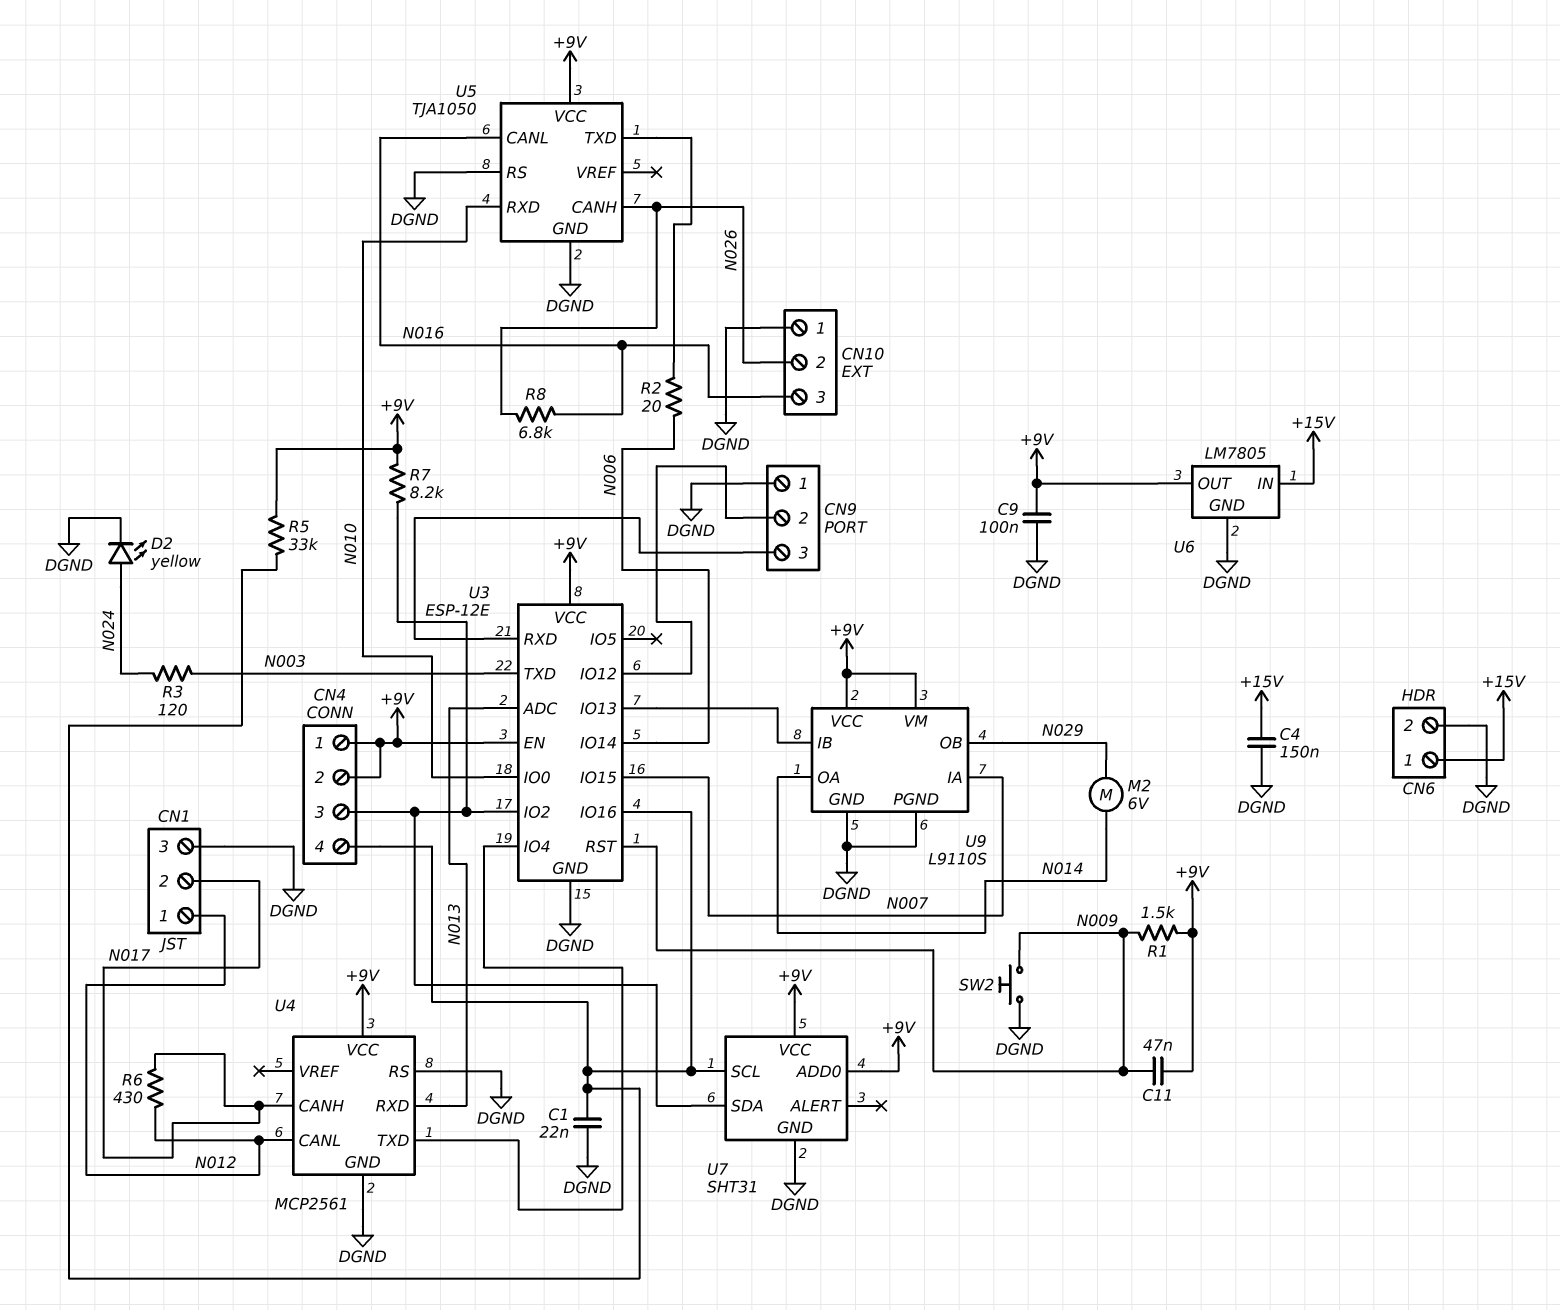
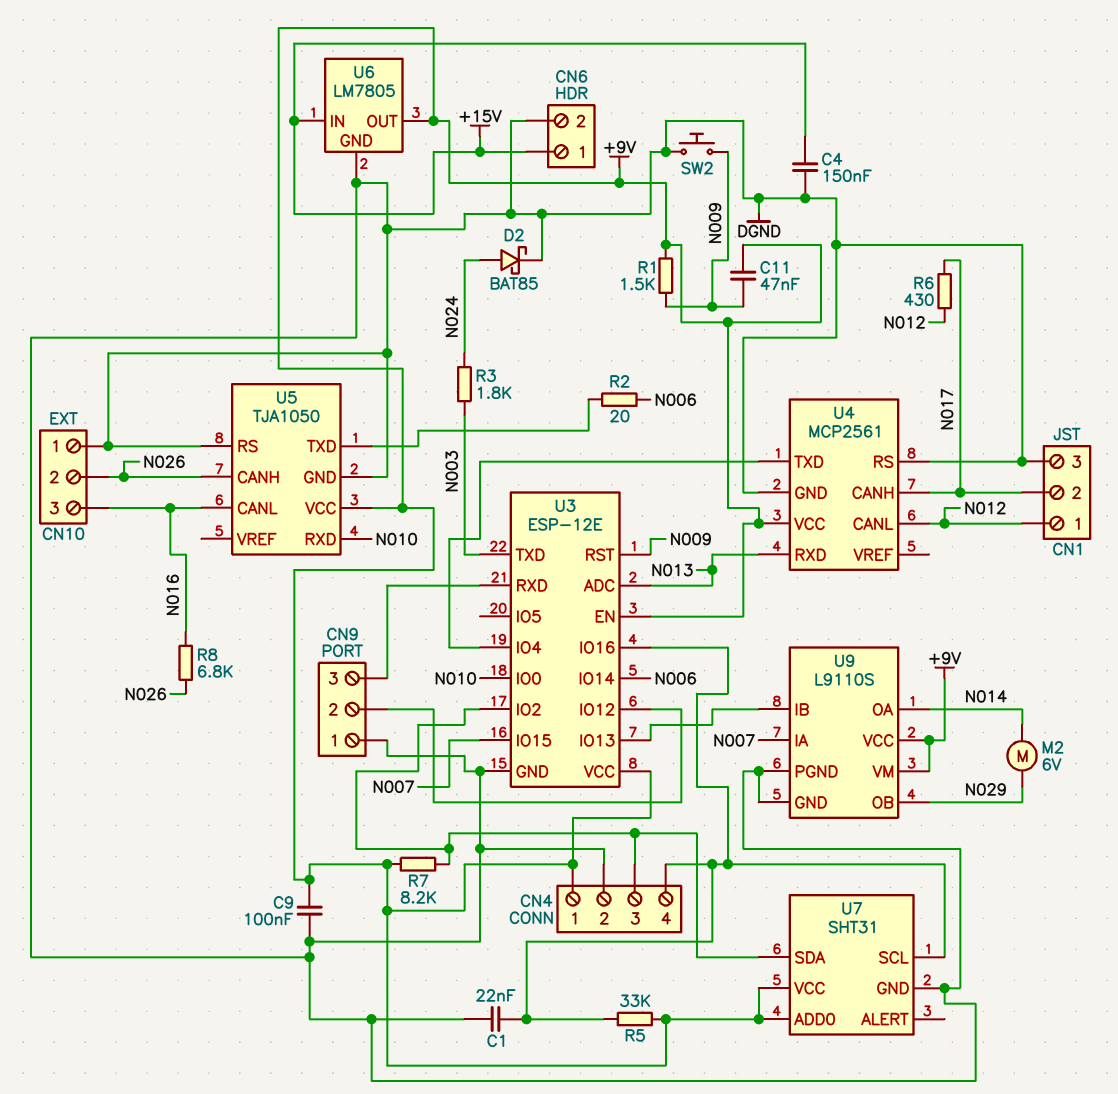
CN4 pin 2: +9V -> DGND
D2: LED yellow (A N024, K DGND) -> schottky BAT85 (A N024, K DGND)
R3: 120 (N003, N024) -> 1.8k (N003, N024)

